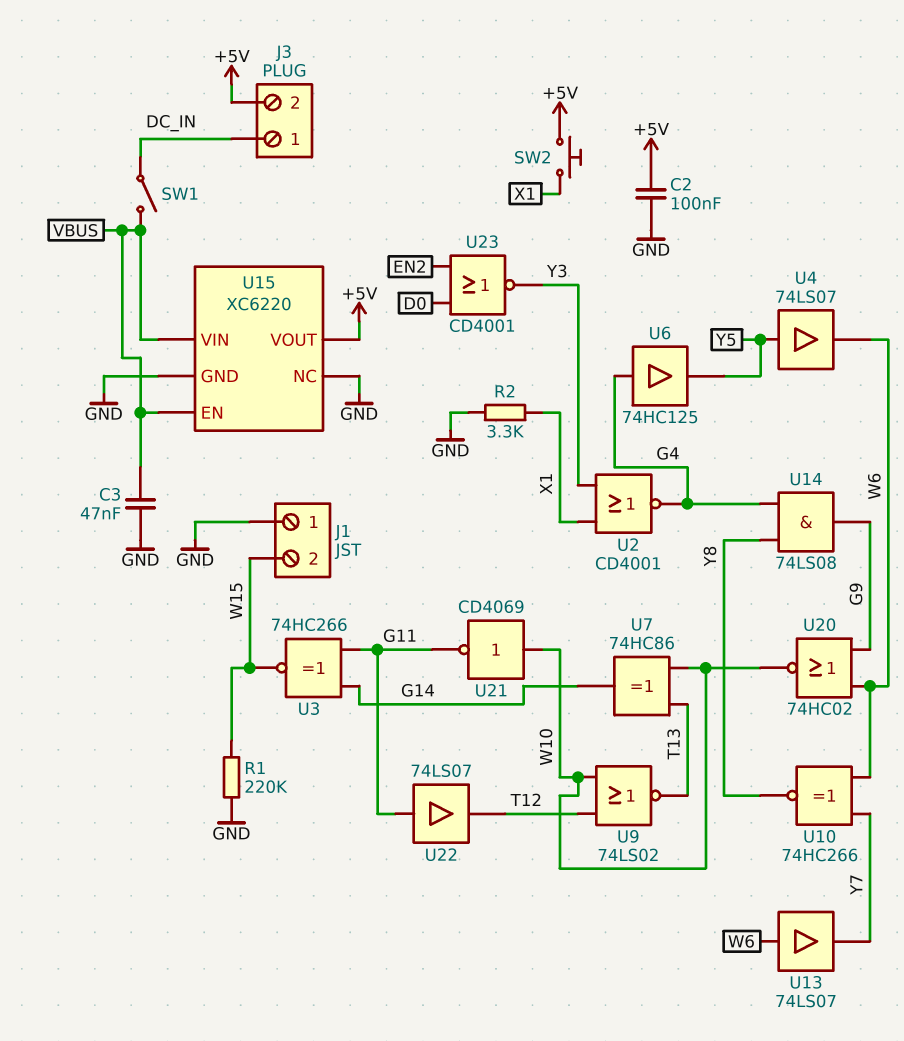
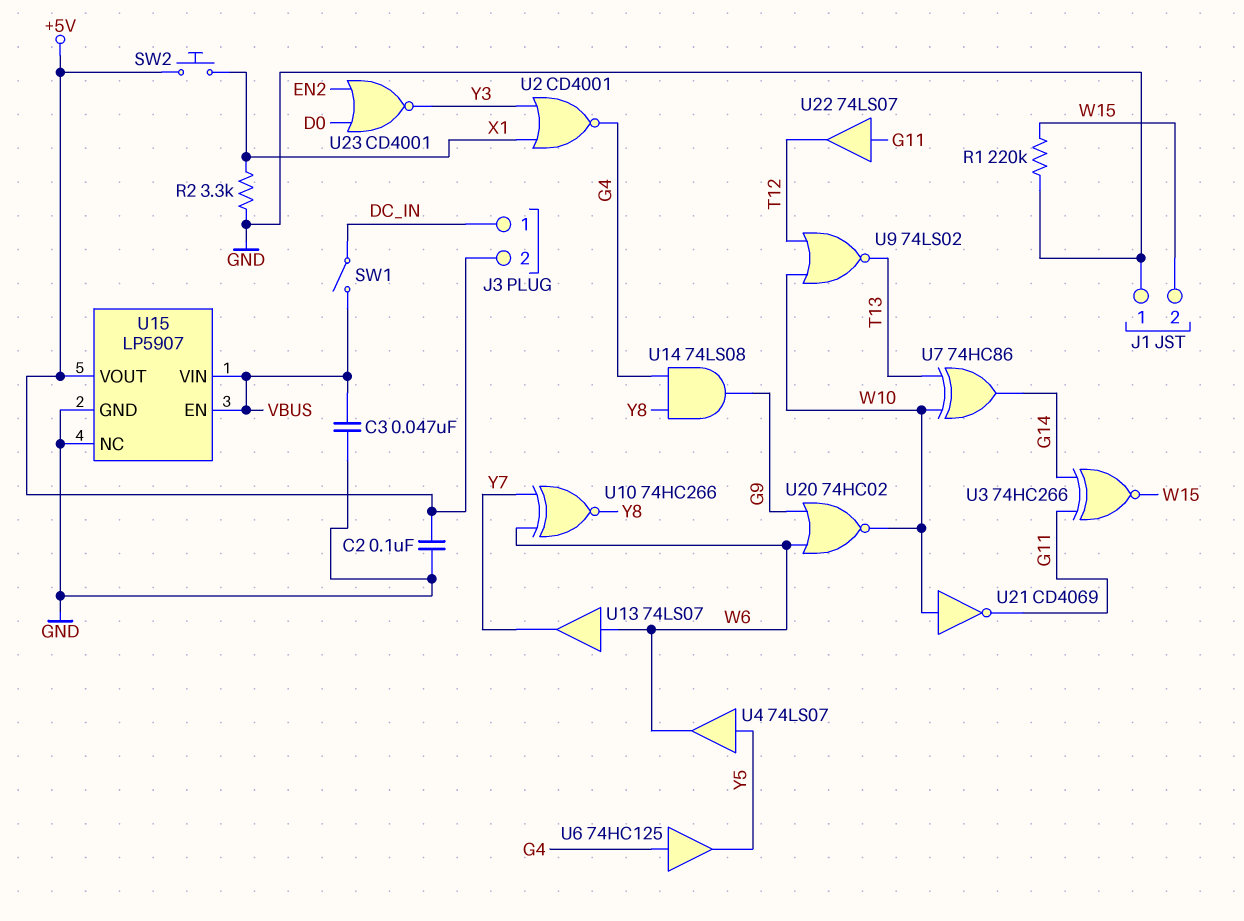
U15: XC6220 -> LP5907

